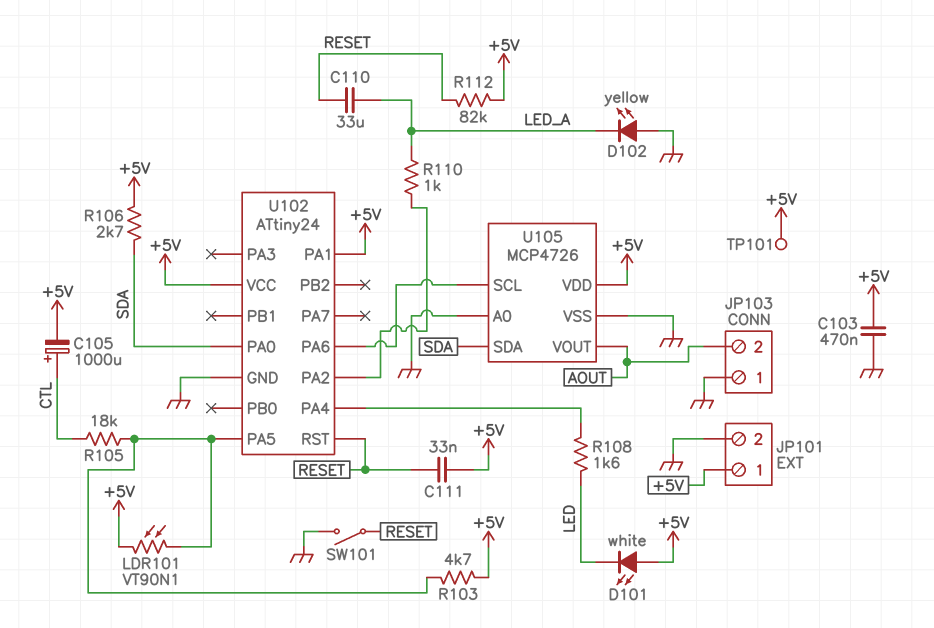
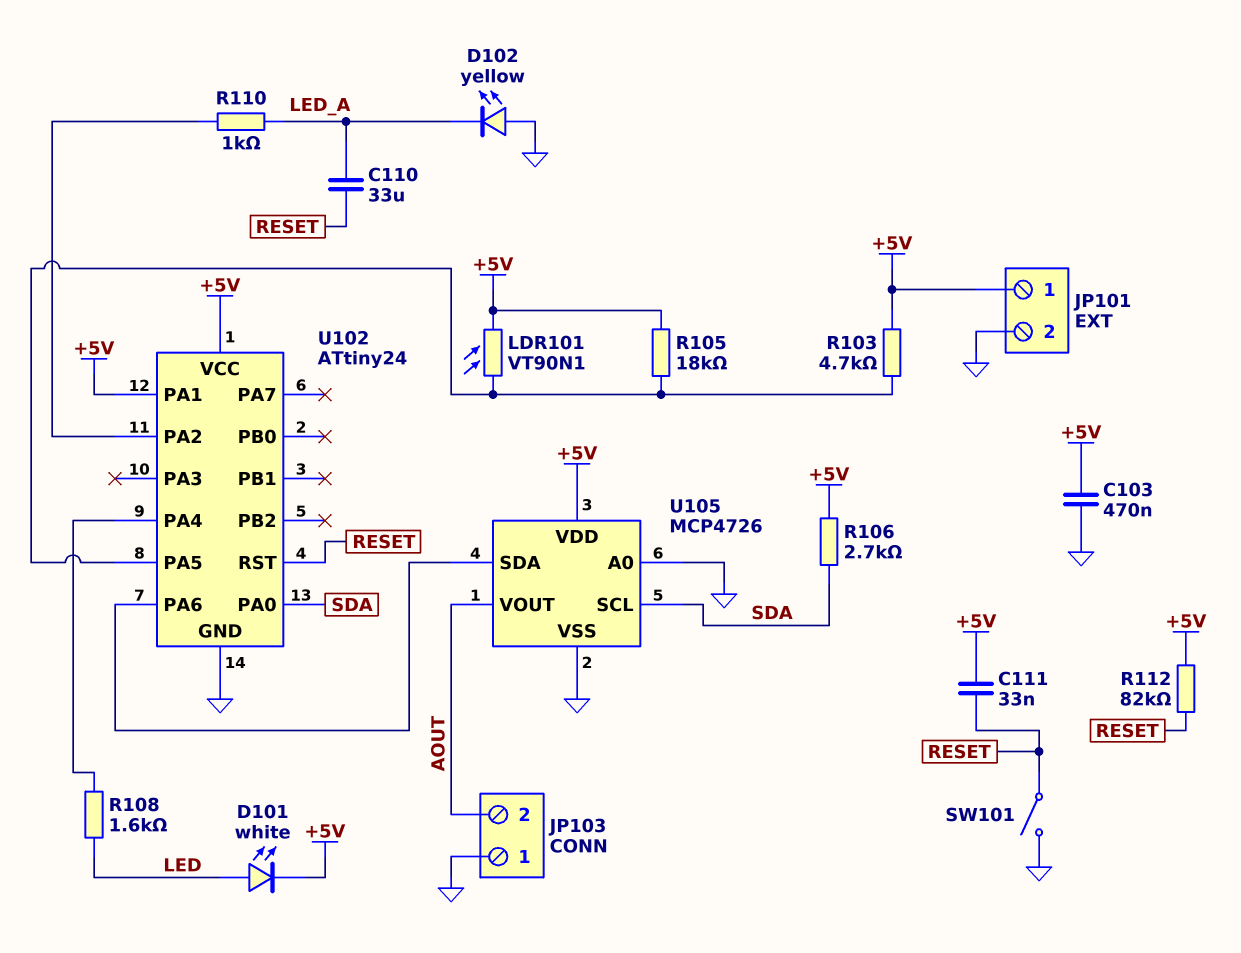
C105: 1000uF (plus CTL, minus +5V) -> none
D101: LED white (A +5V, K LED) -> LED white (A LED, K +5V)
R105: 18k (CTL, U102/PA5) -> 18k (+5V, U102/PA5)
TP101: test point (+5V) -> none
U105 pin SCL: U102/PA6 -> SDA
U105 pin SDA: SDA -> U102/PA6

